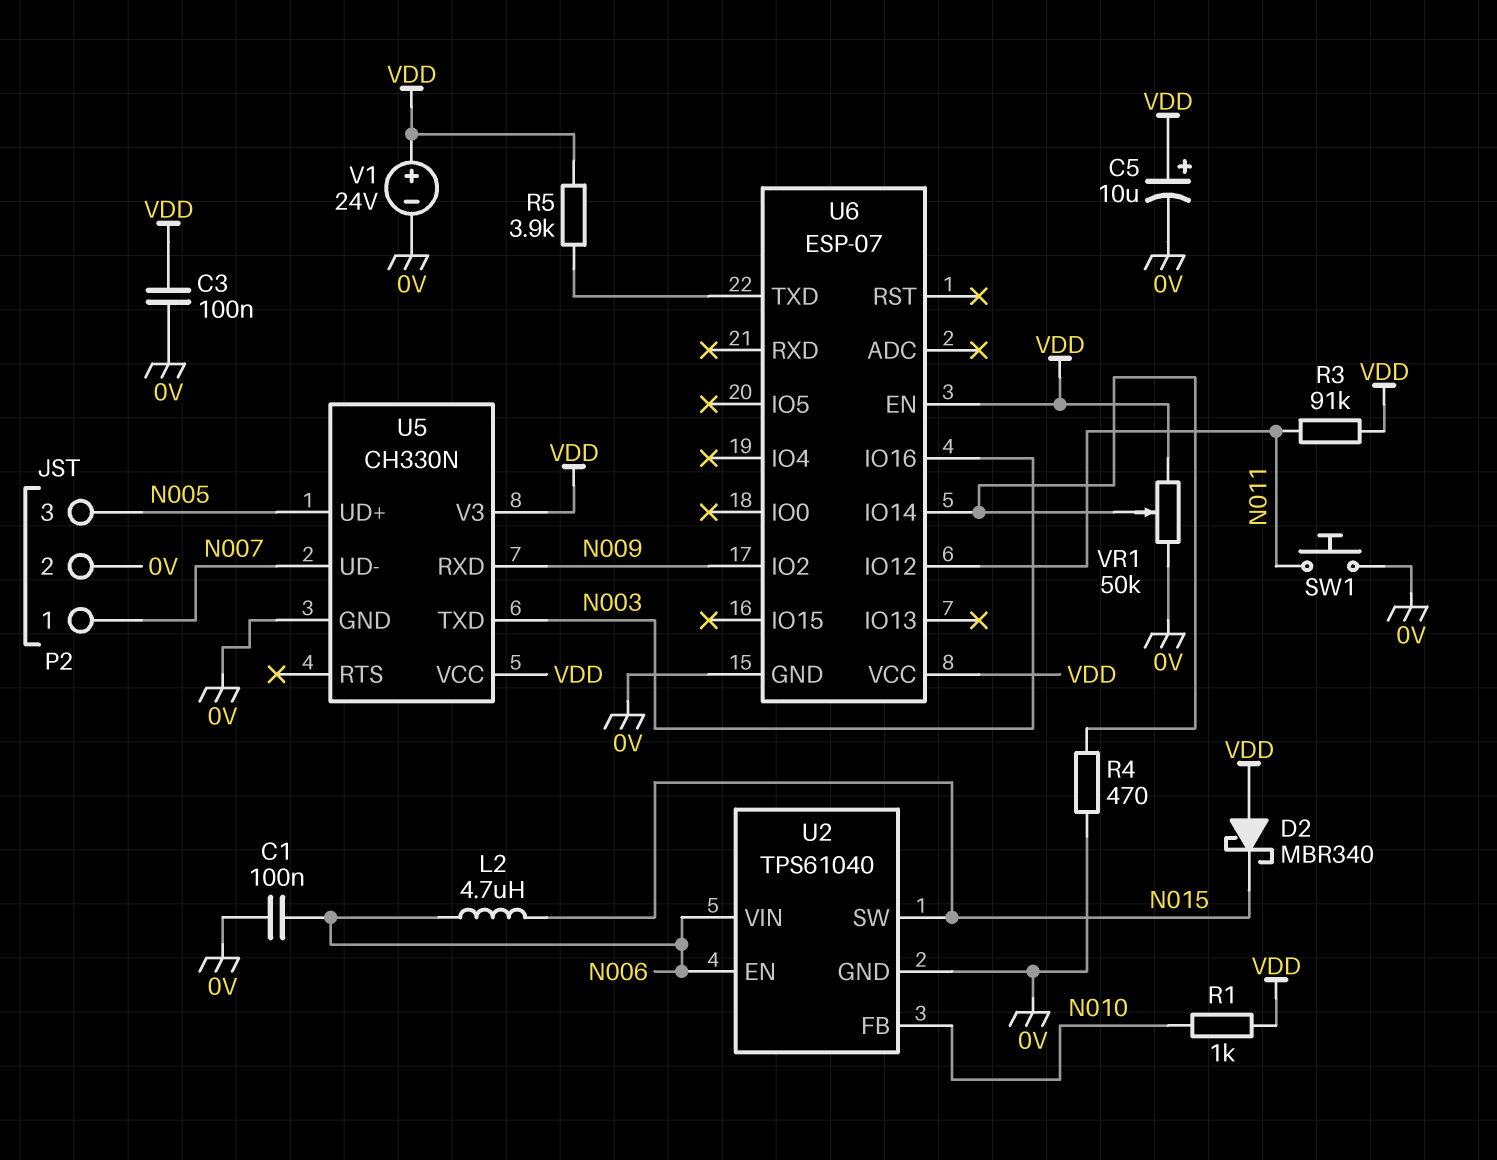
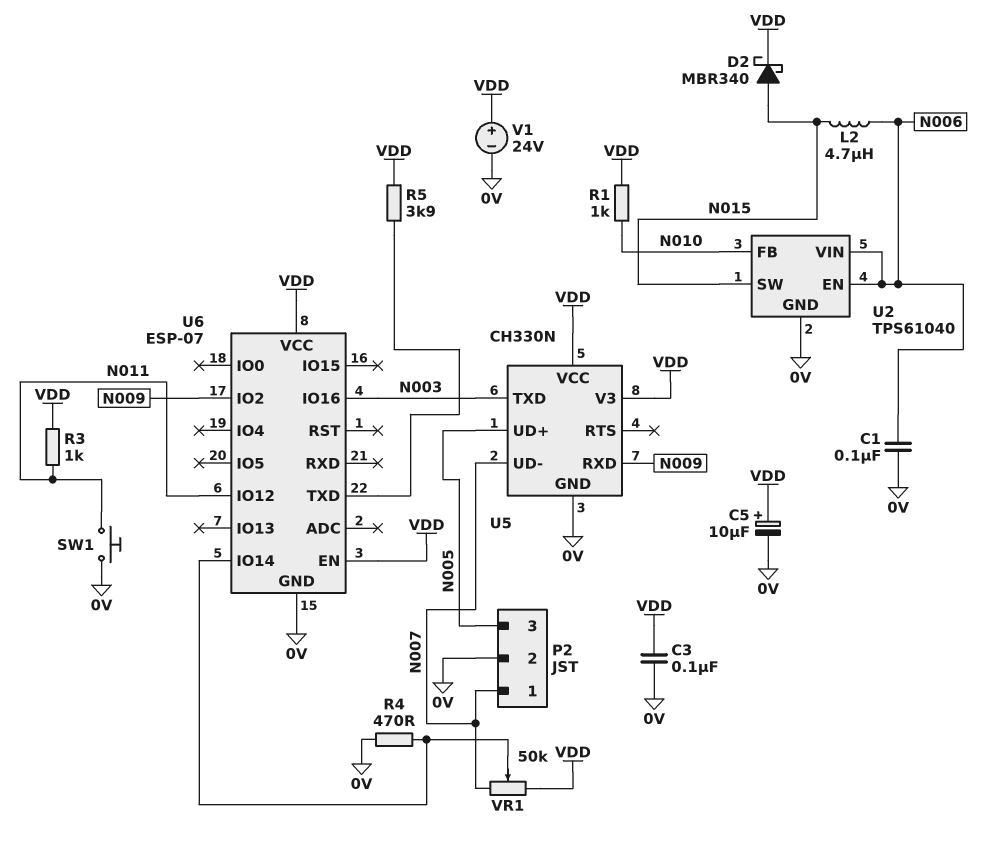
D2: schottky MBR340 (A VDD, K N015) -> schottky MBR340 (A N015, K VDD)
R3: 91k (N011, VDD) -> 1k (N011, VDD)
VR1: 50k (0V, VDD, wiper U6/IO14) -> 50k (N007, VDD, wiper U6/IO14)

